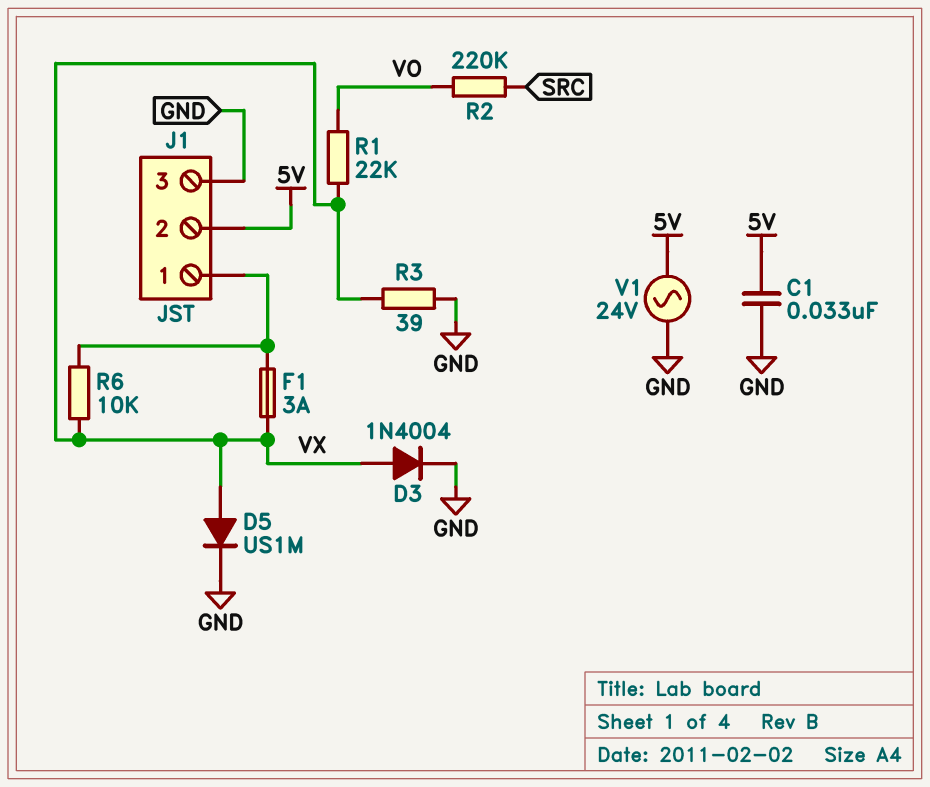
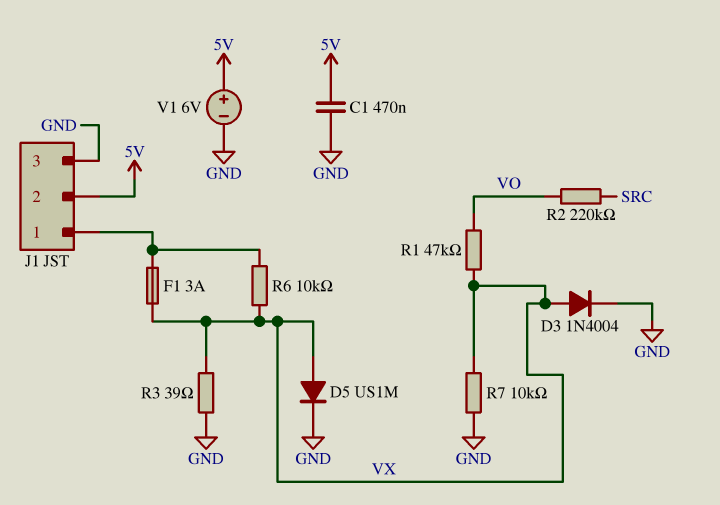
C1: 33nF (5V, GND) -> 470nF (5V, GND)
R1: 22k (VO, VX) -> 47k (VO, VX)
R7: none -> 10k (GND, VX)
V1: AC 24V (5V, GND) -> 6V (plus 5V, minus GND)

